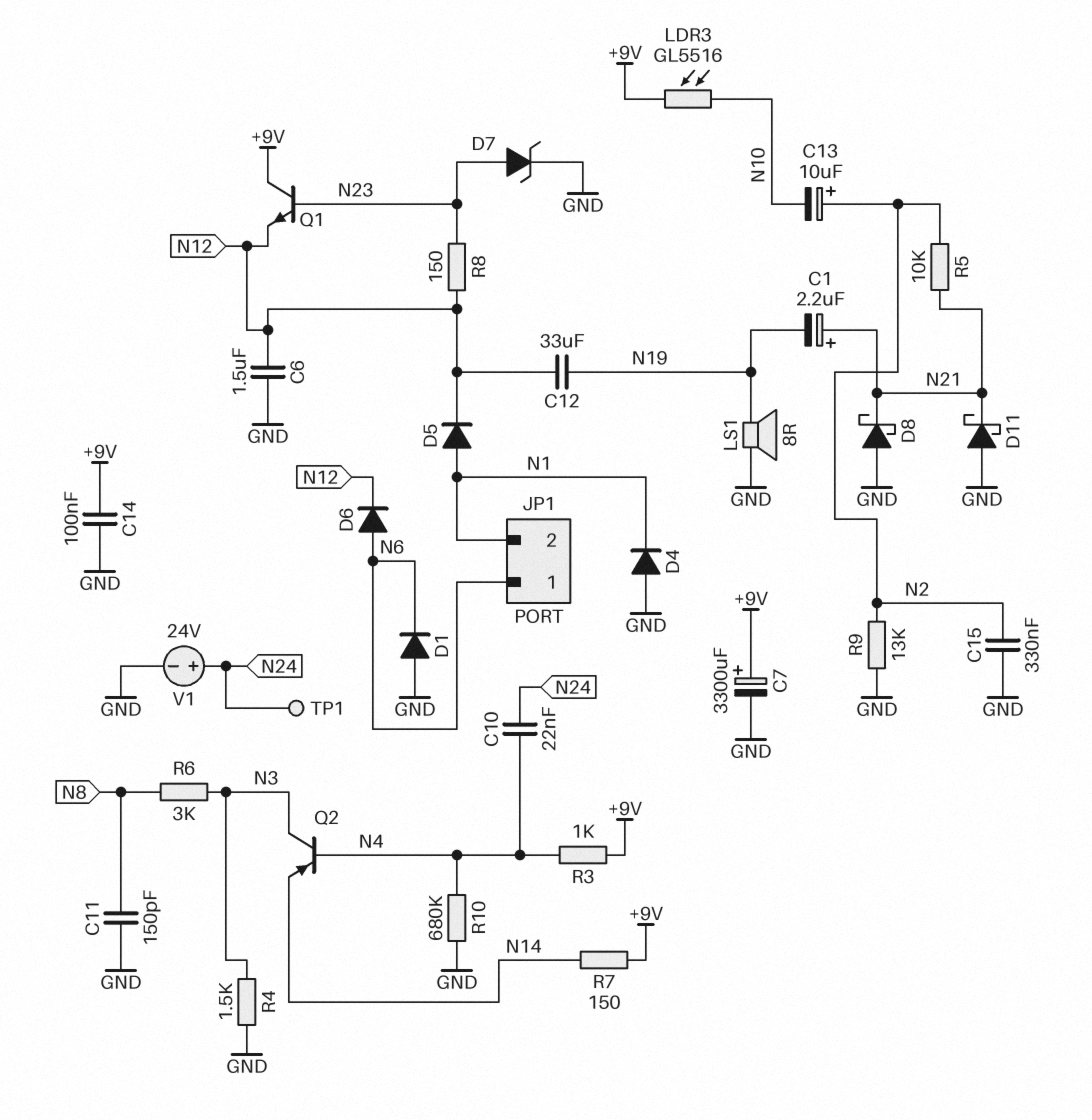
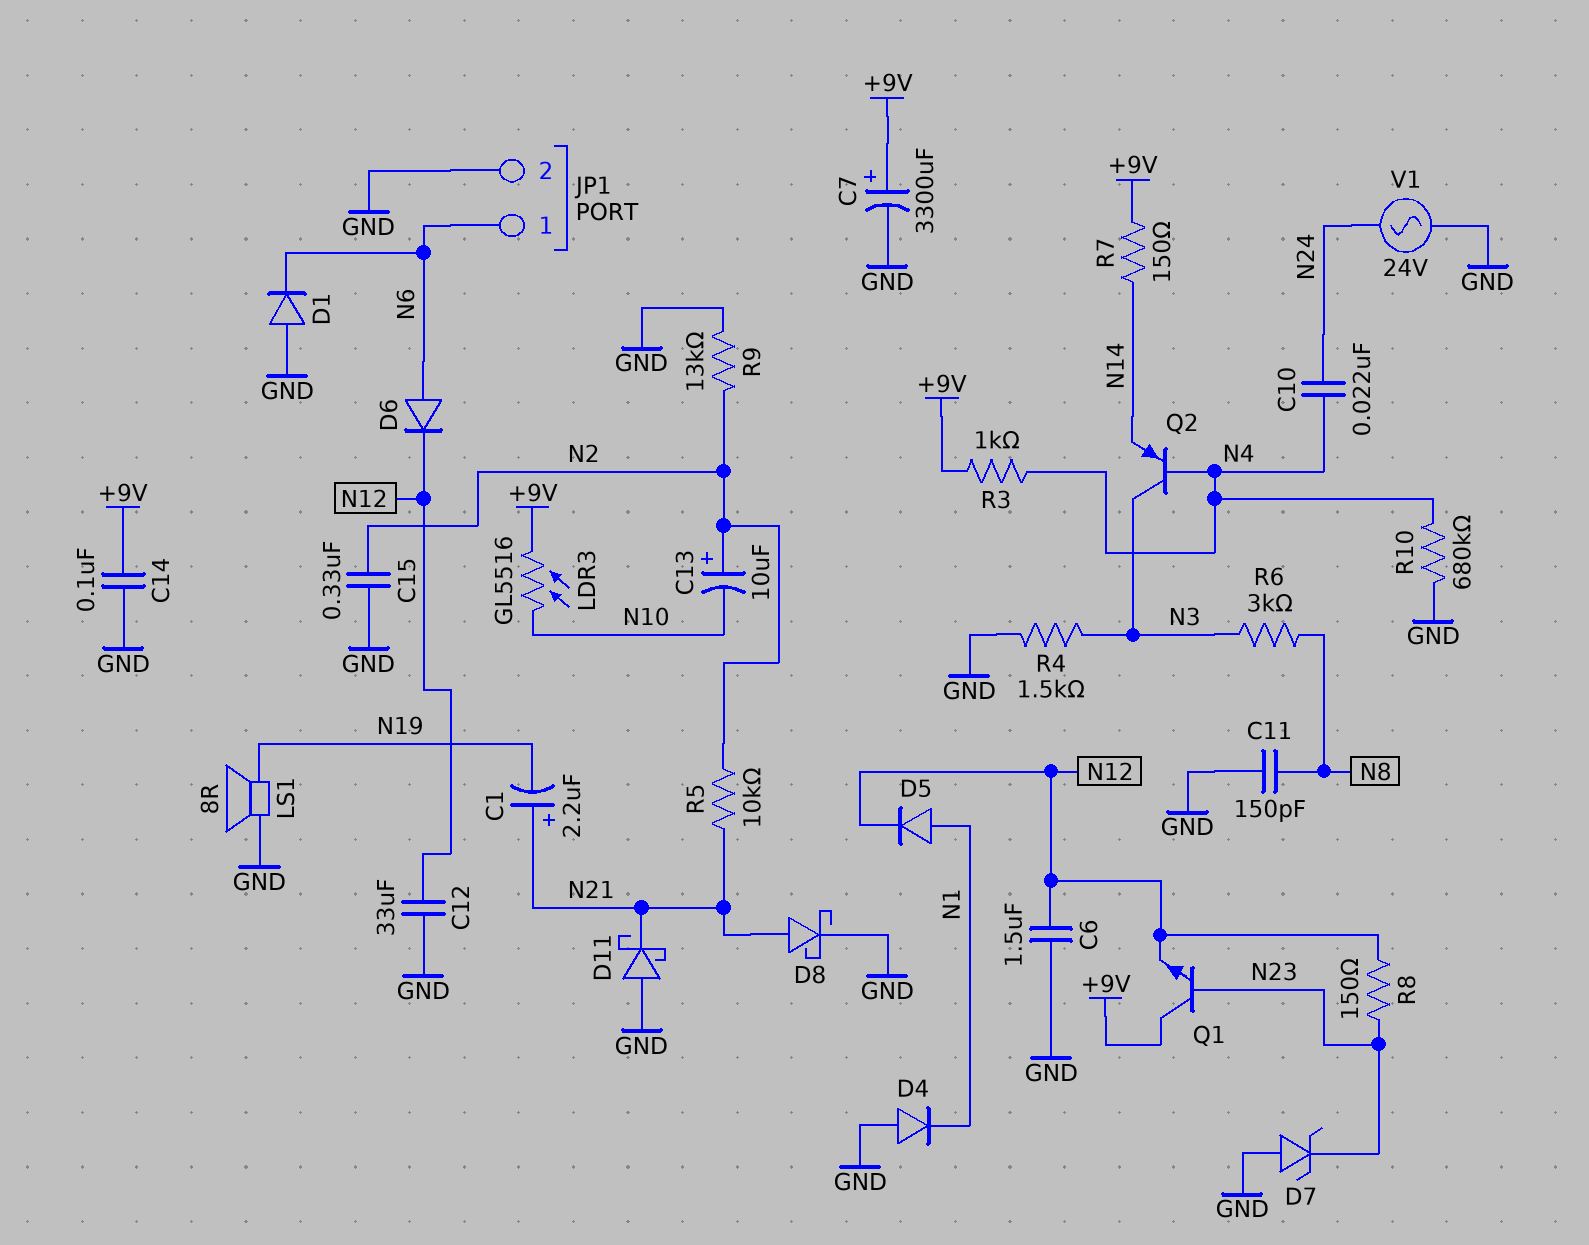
C12: 33uF (N12, N19) -> 33uF (GND, N12)
D7: zener (A N23, K GND) -> zener (A GND, K N23)
D8: schottky (A GND, K N21) -> schottky (A N21, K GND)
JP1 pin 2: N1 -> GND
TP1: test point (N24) -> none
V1: 24V (plus N24, minus GND) -> AC 24V (GND, N24)

